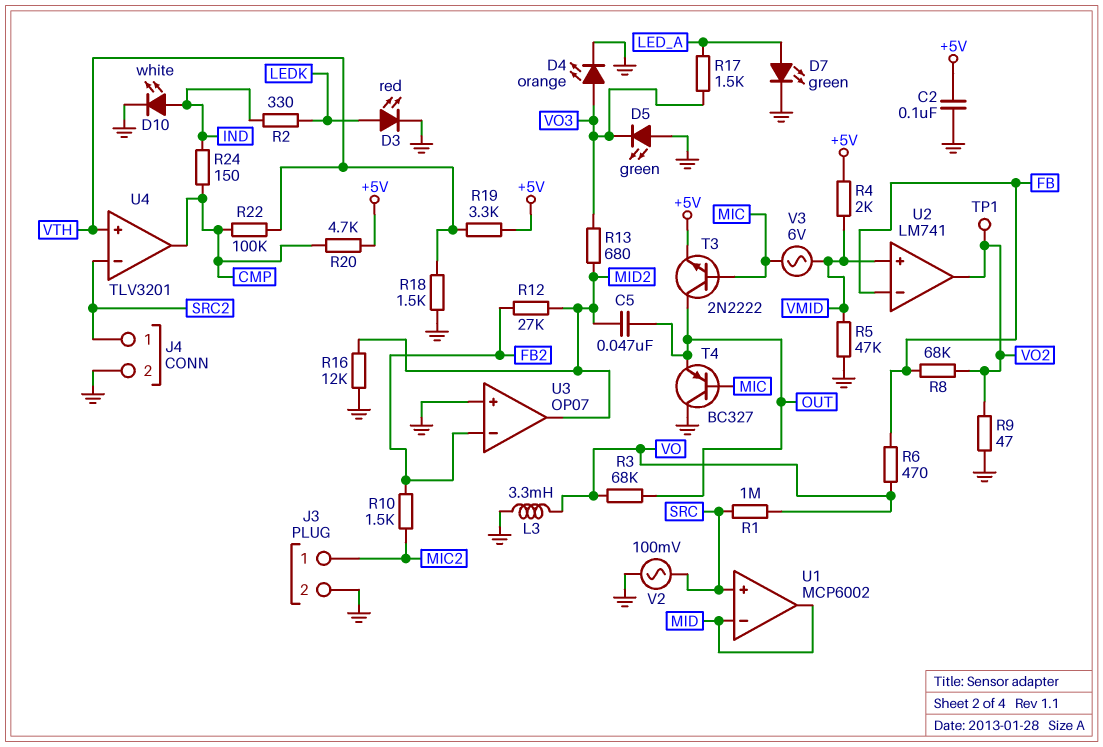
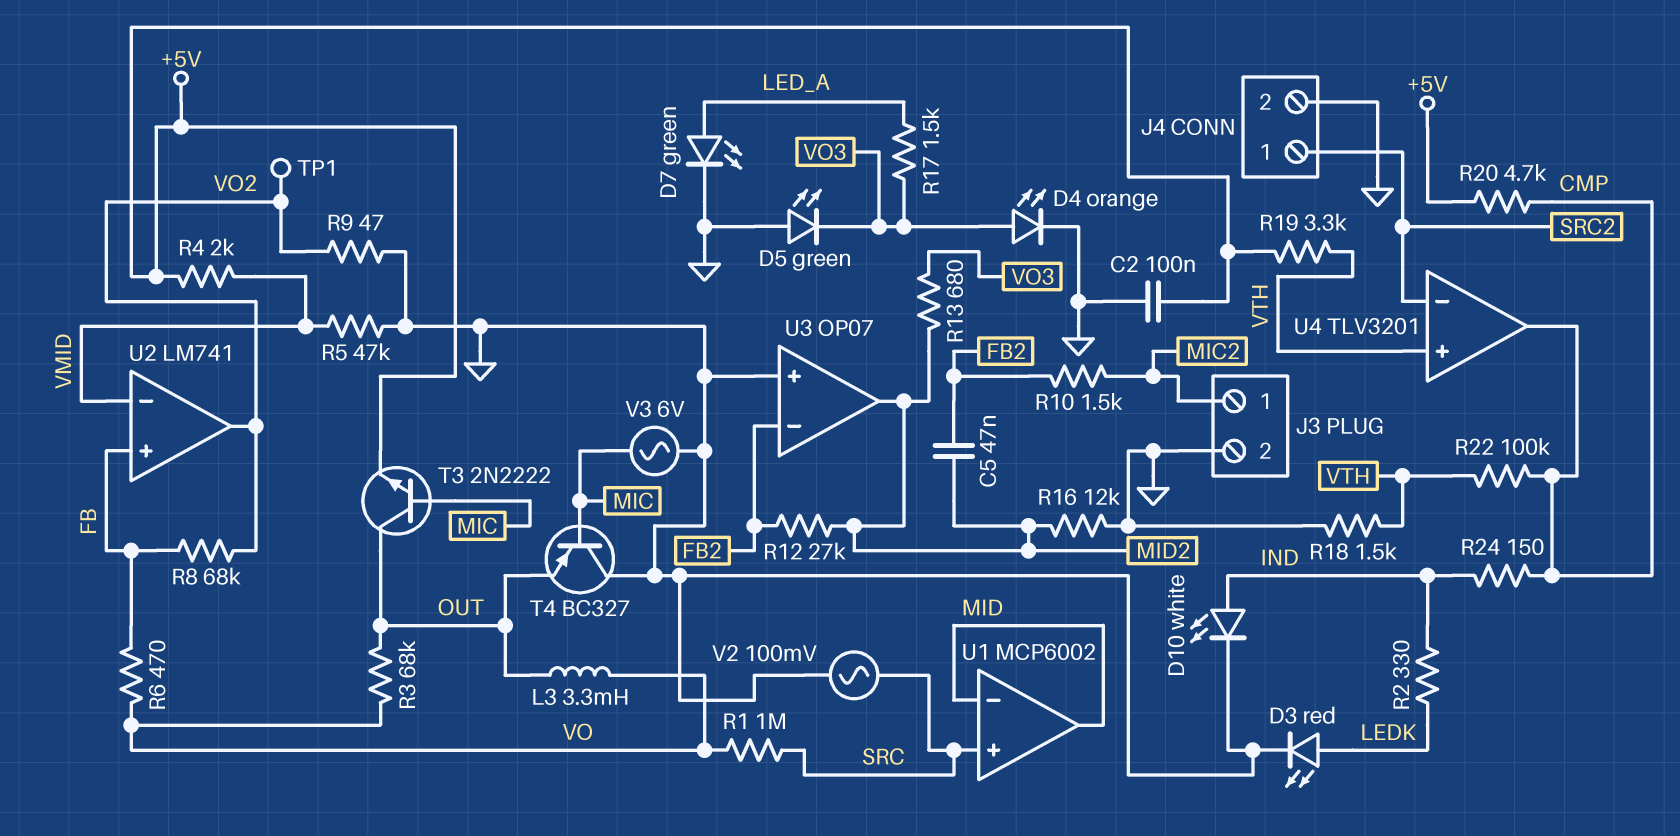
C5: 47nF (MID2, OUT) -> 47nF (FB2, MID2)
L3: 3.3mH (GND, VO) -> 3.3mH (OUT, VO)
U2 pin in+: VMID -> FB
U2 pin in-: FB -> VMID
V3: AC 6V (MIC, VMID) -> AC 6V (GND, MIC)

